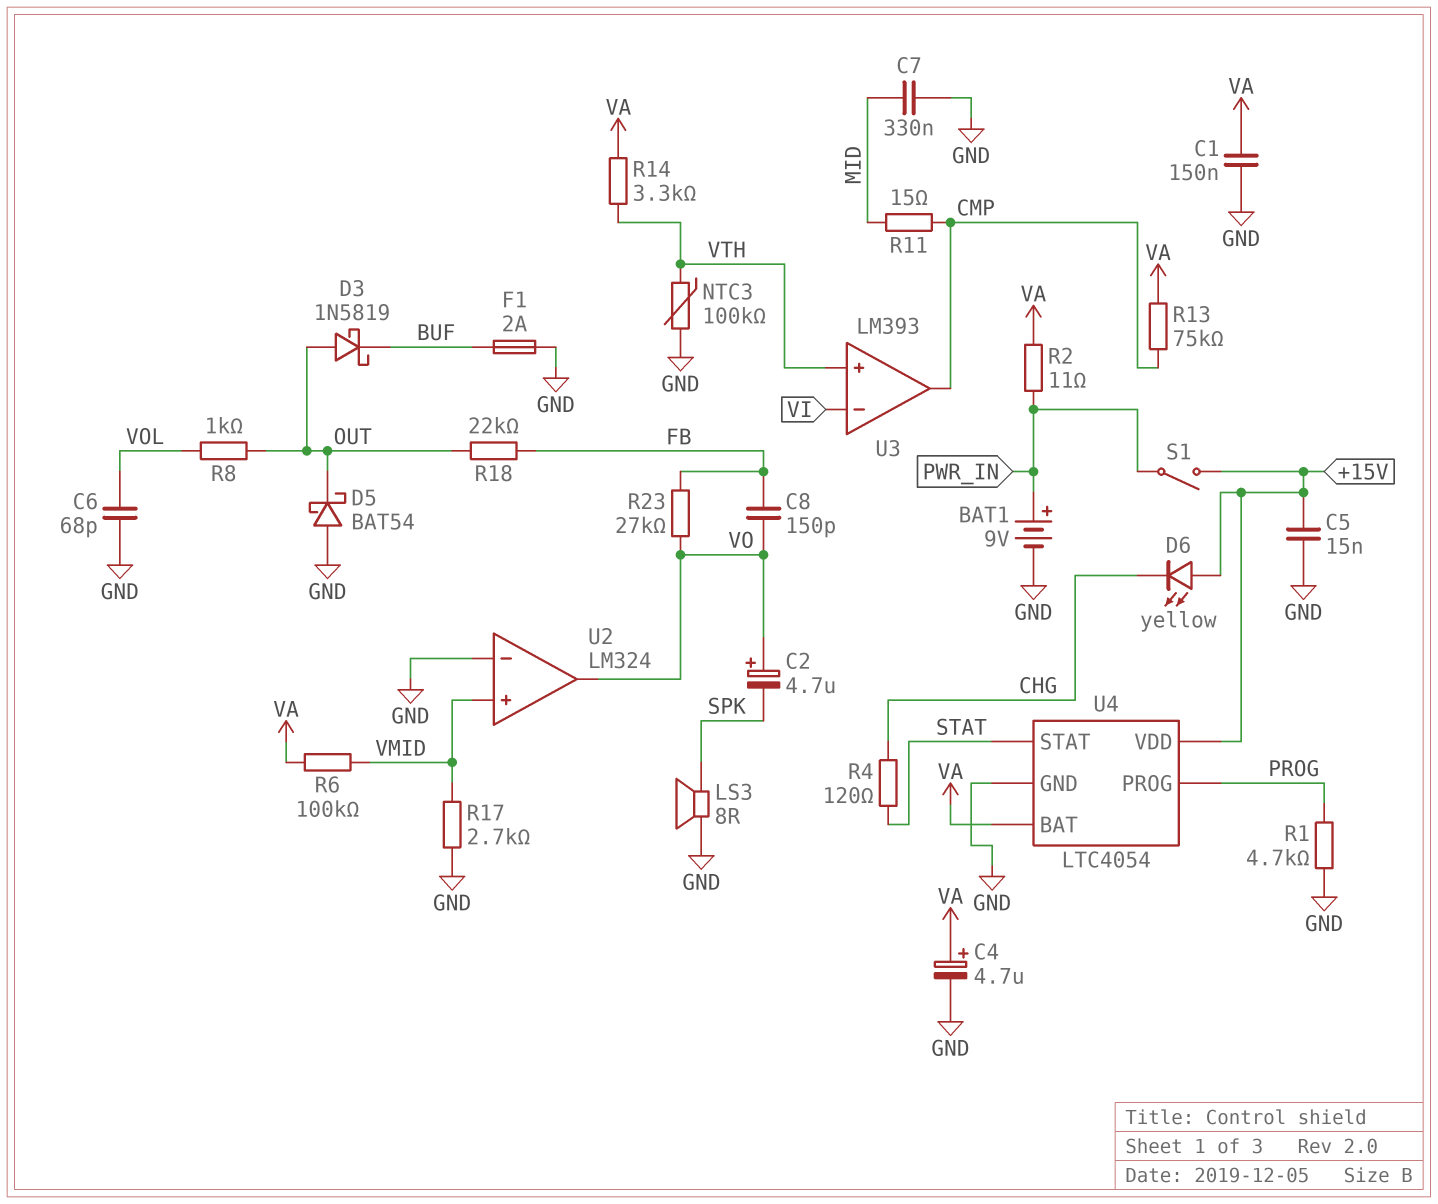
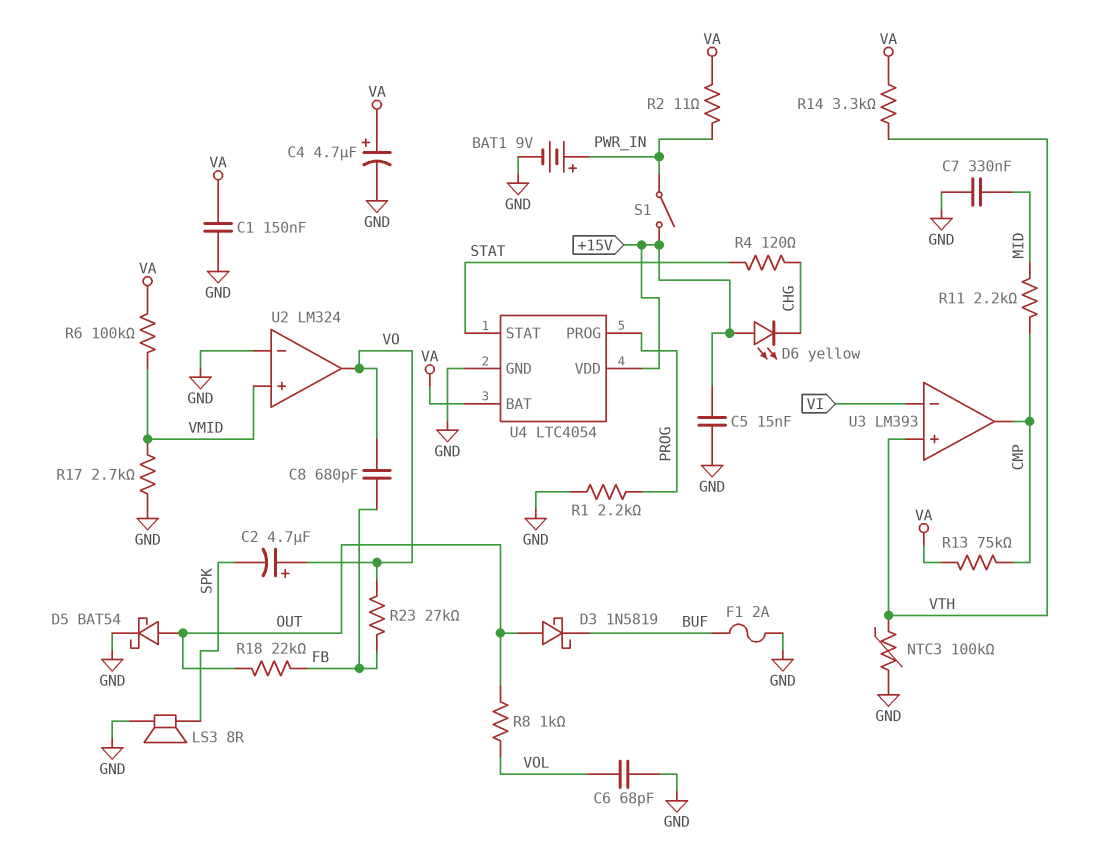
C8: 150pF (FB, VO) -> 680pF (FB, VO)
D5: schottky BAT54 (A GND, K OUT) -> schottky BAT54 (A OUT, K GND)
R1: 4.7k (GND, PROG) -> 2.2k (GND, PROG)
R11: 15 (CMP, MID) -> 2.2k (CMP, MID)

